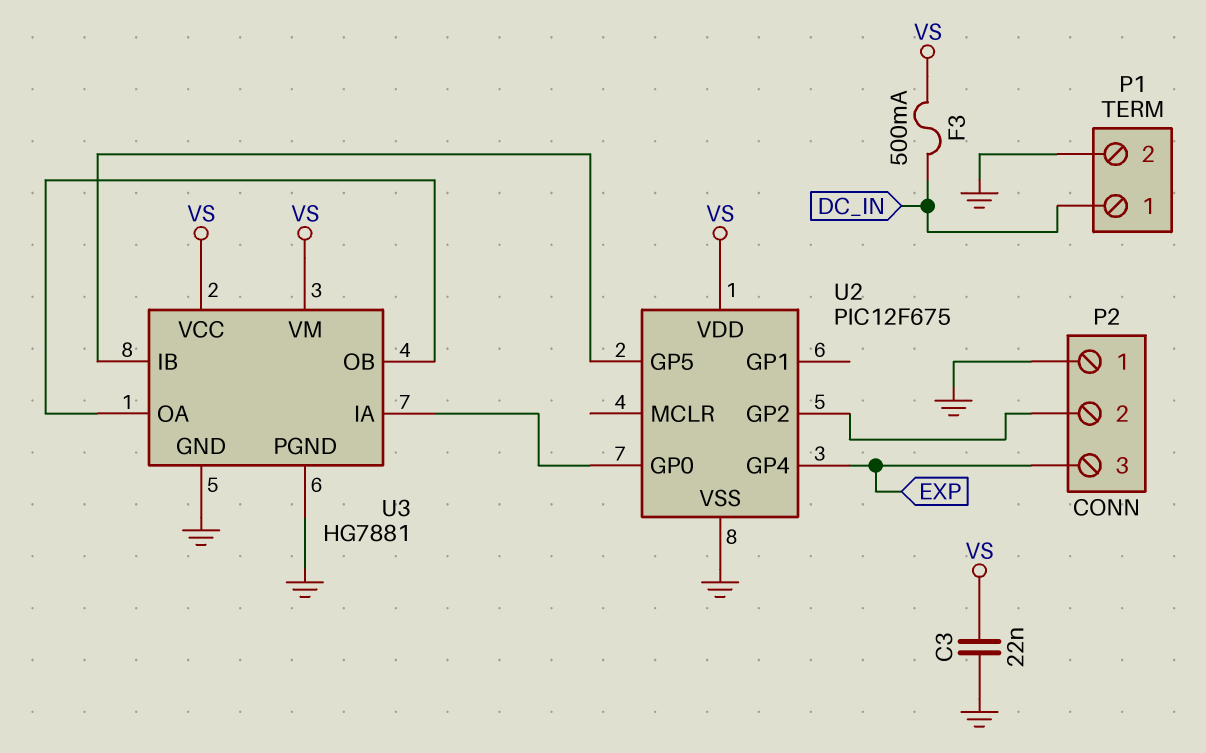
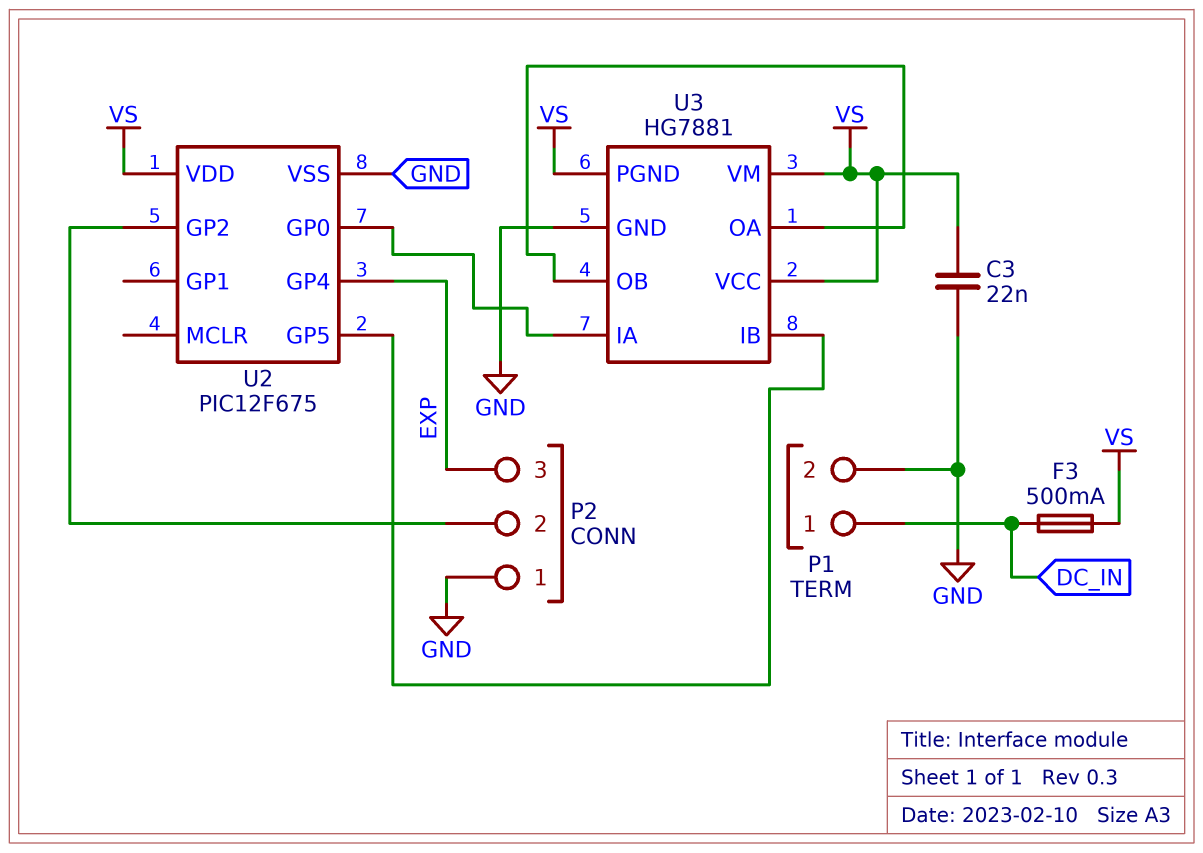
U3 pin PGND: GND -> VS

